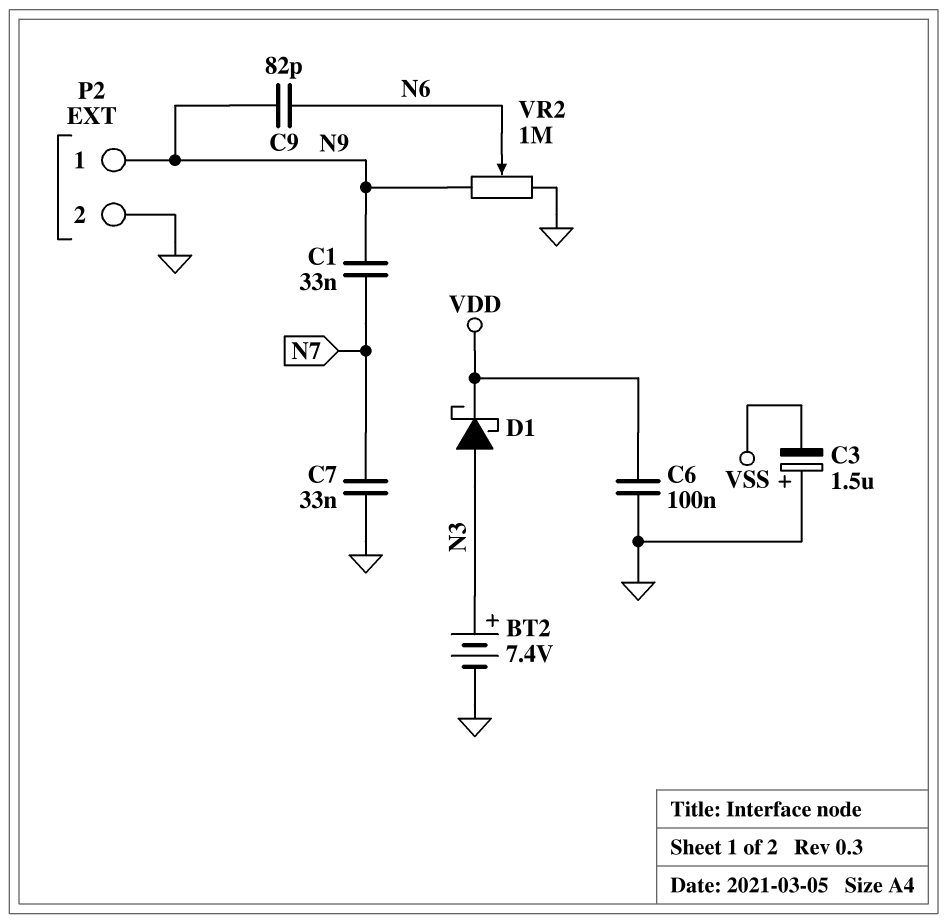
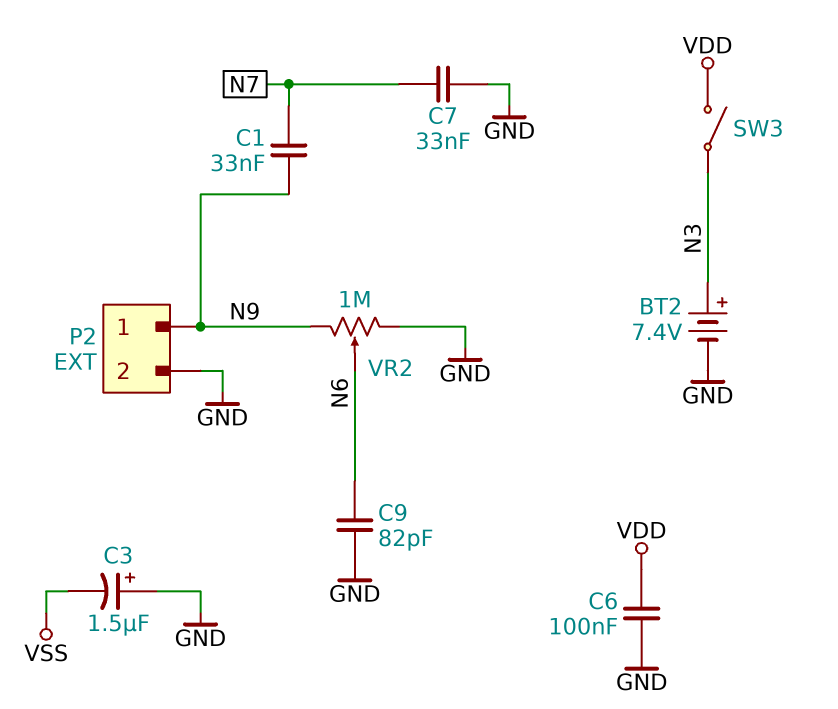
C9: 82pF (N6, N9) -> 82pF (GND, N6)
D1: schottky (A N3, K VDD) -> none
SW3: none -> switch (N3, VDD)

